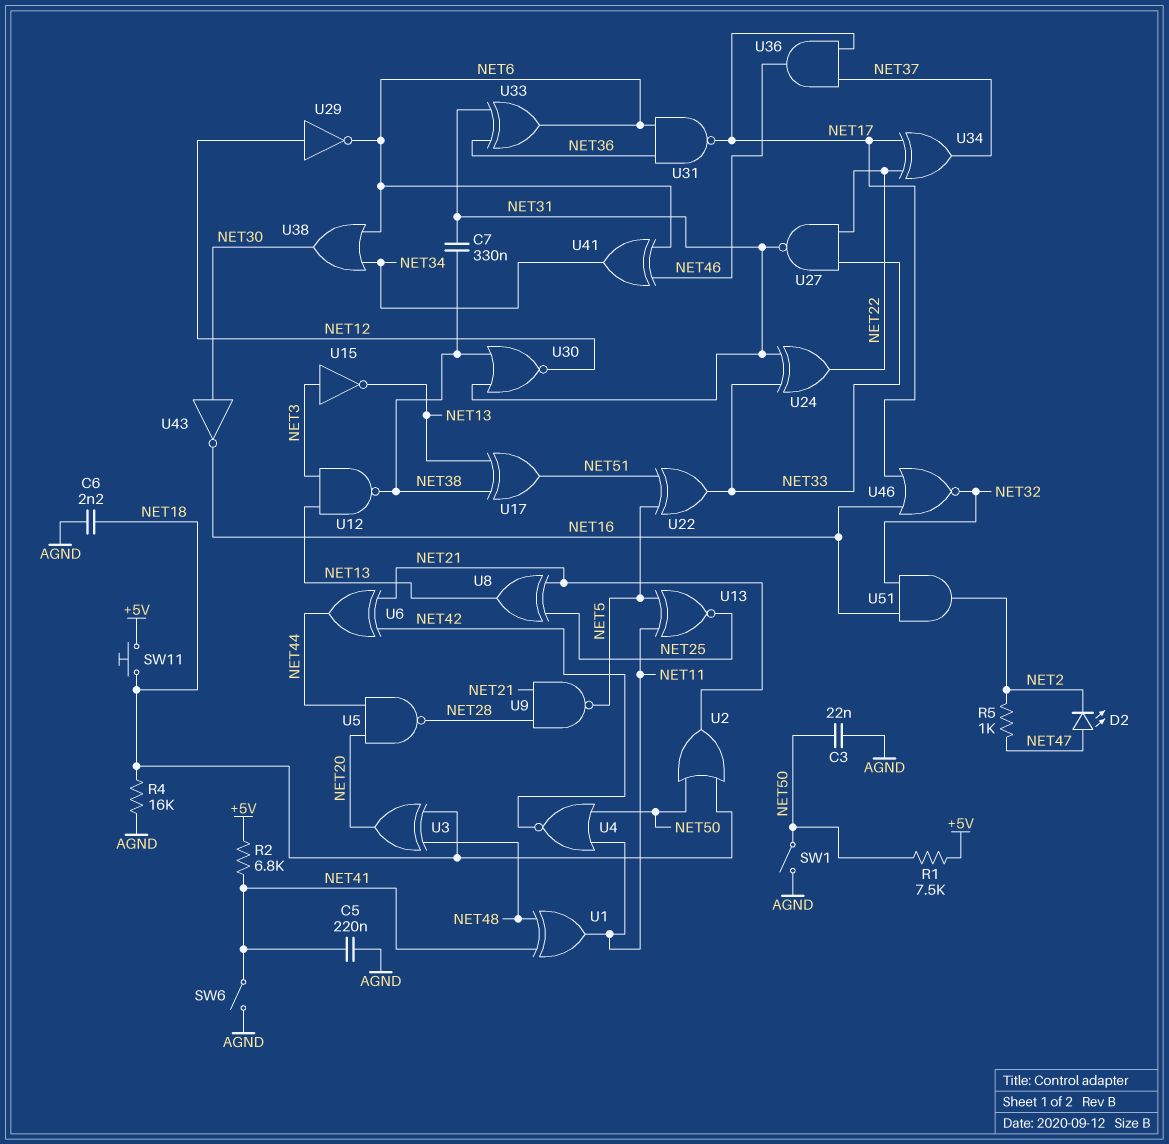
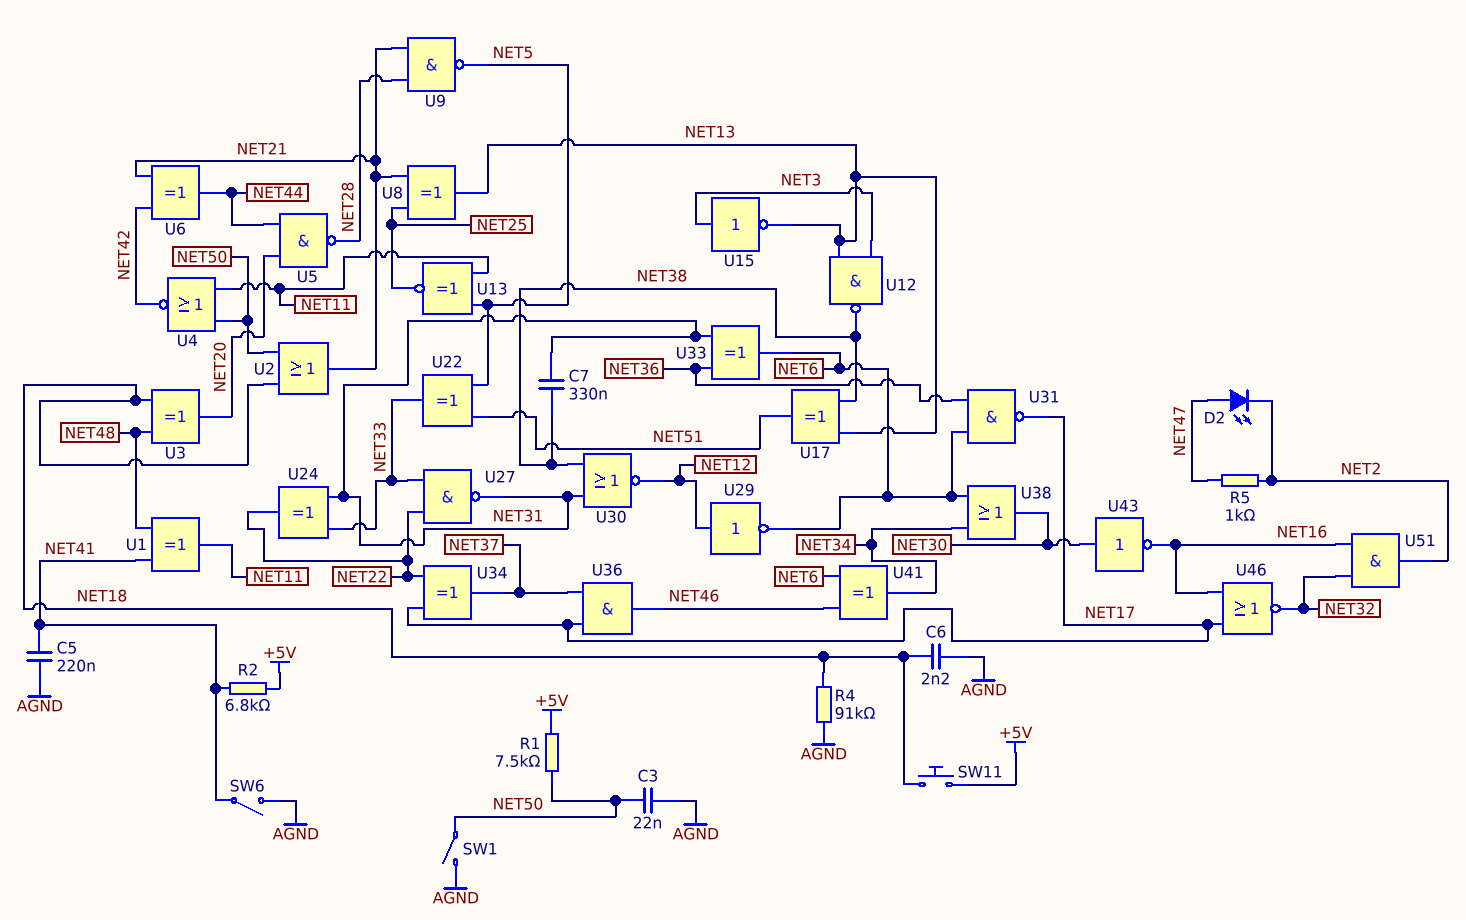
R4: 16k (AGND, NET18) -> 91k (AGND, NET18)

